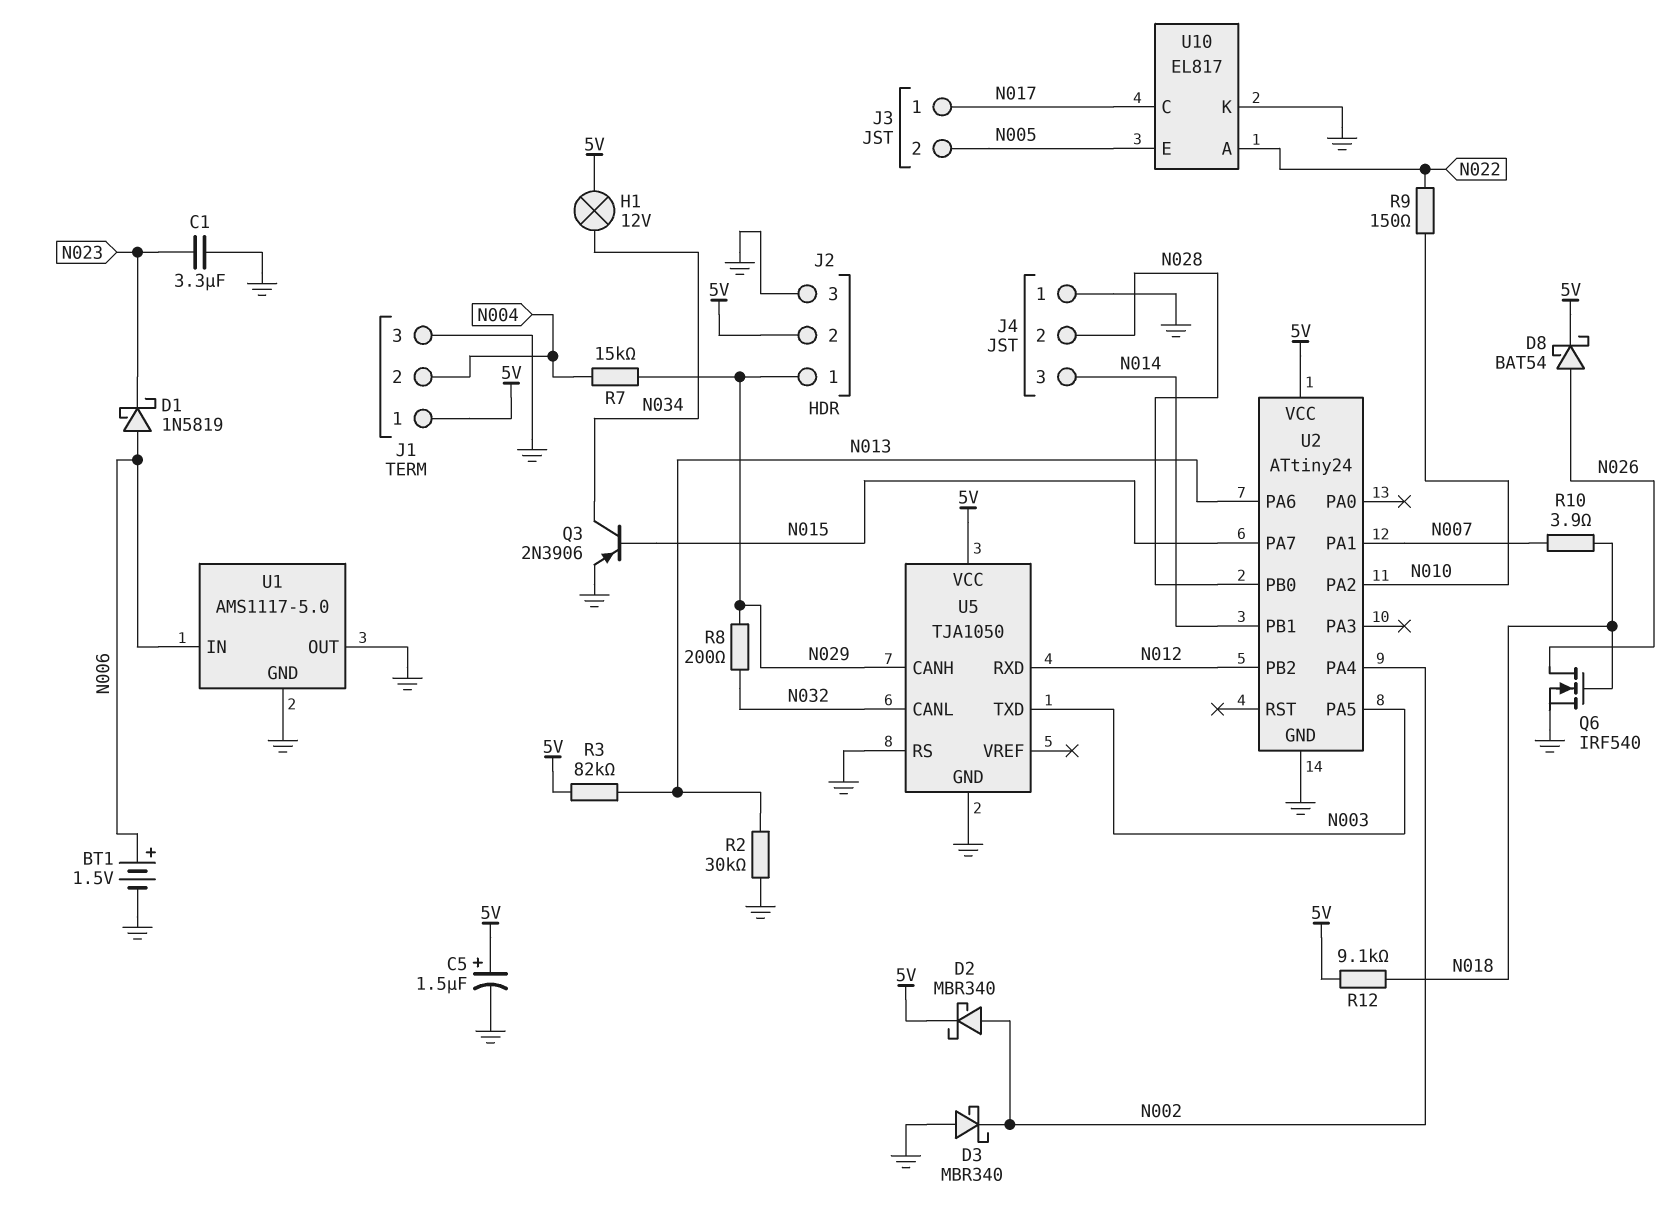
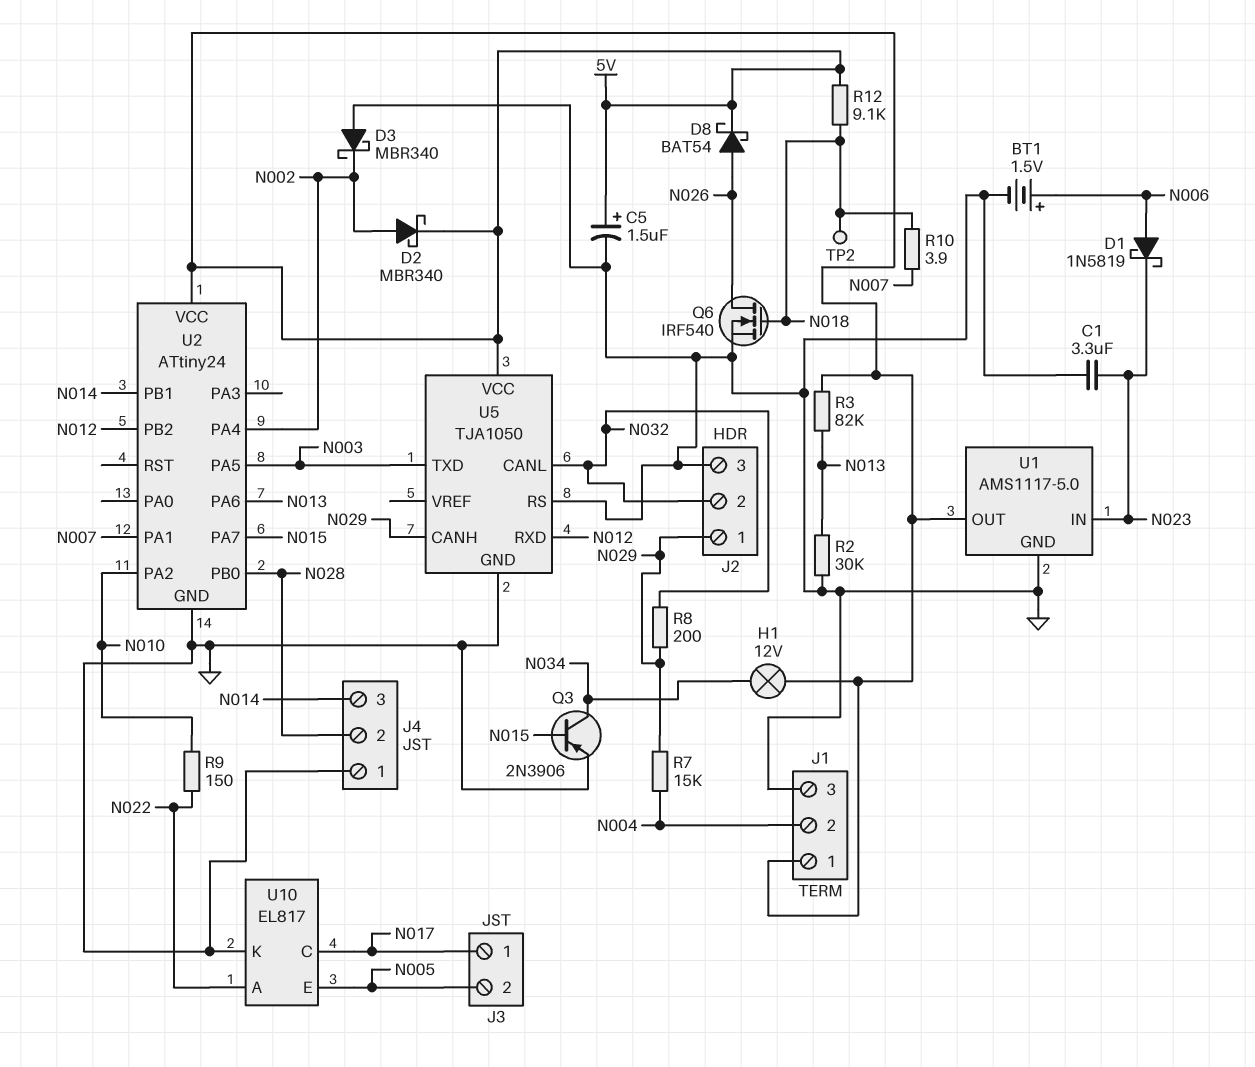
J2 pin 2: 5V -> N032
TP2: none -> test point (N018)
U1 pin IN: N006 -> N023
U1 pin OUT: GND -> 5V

